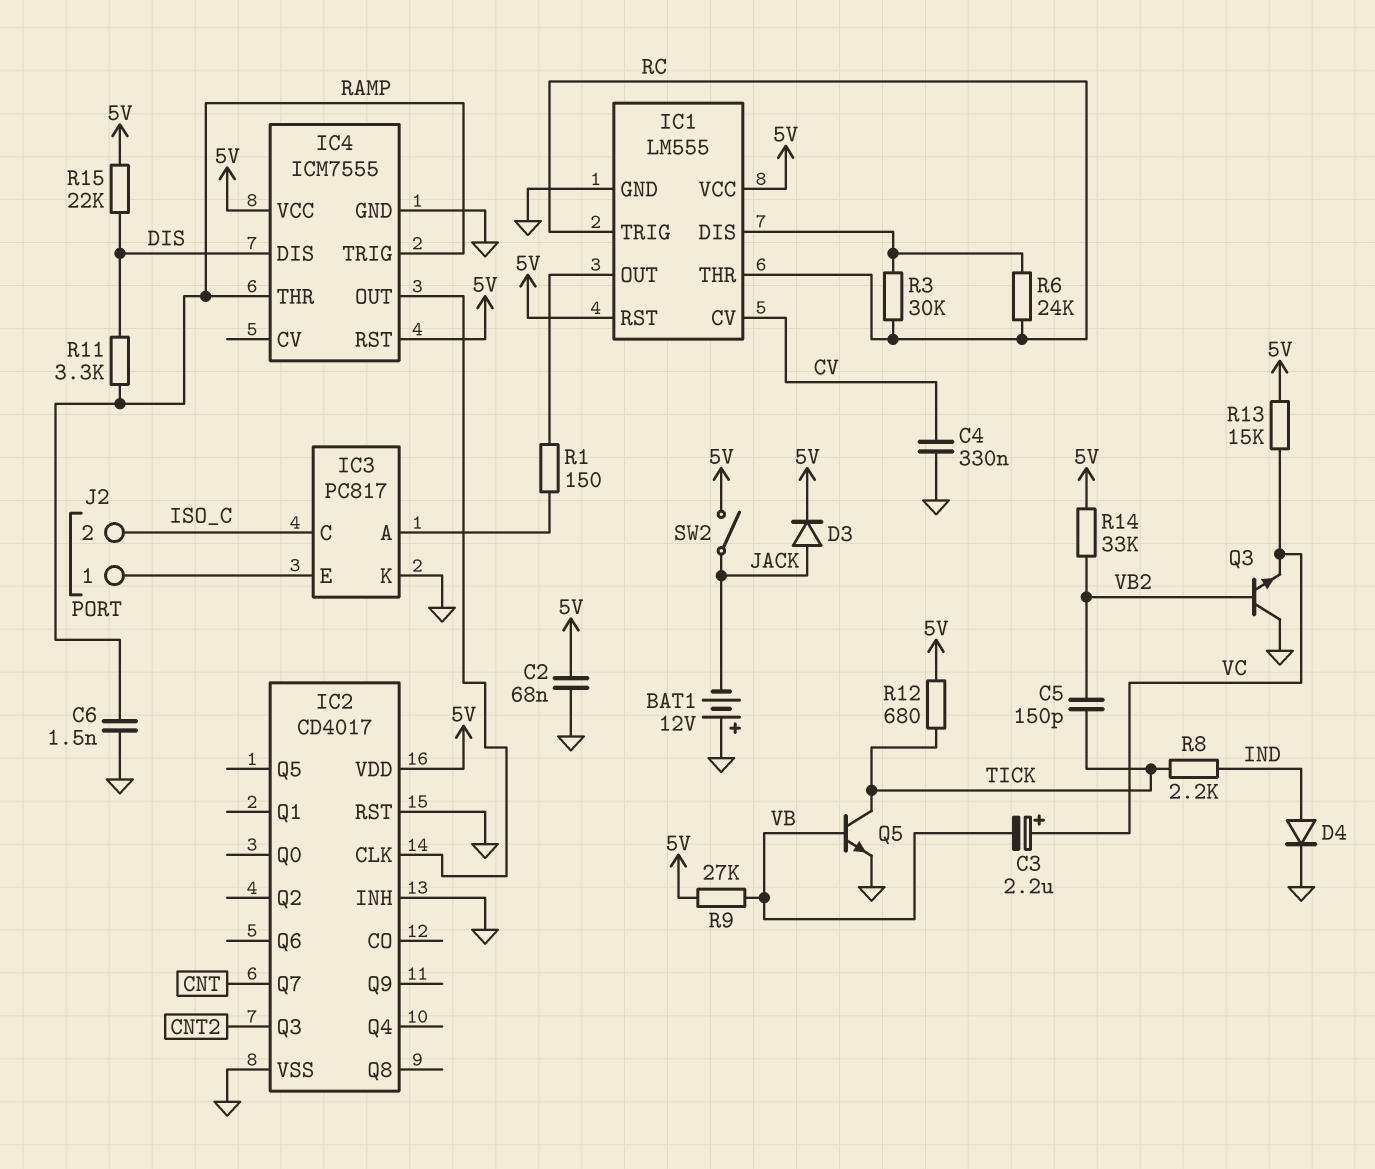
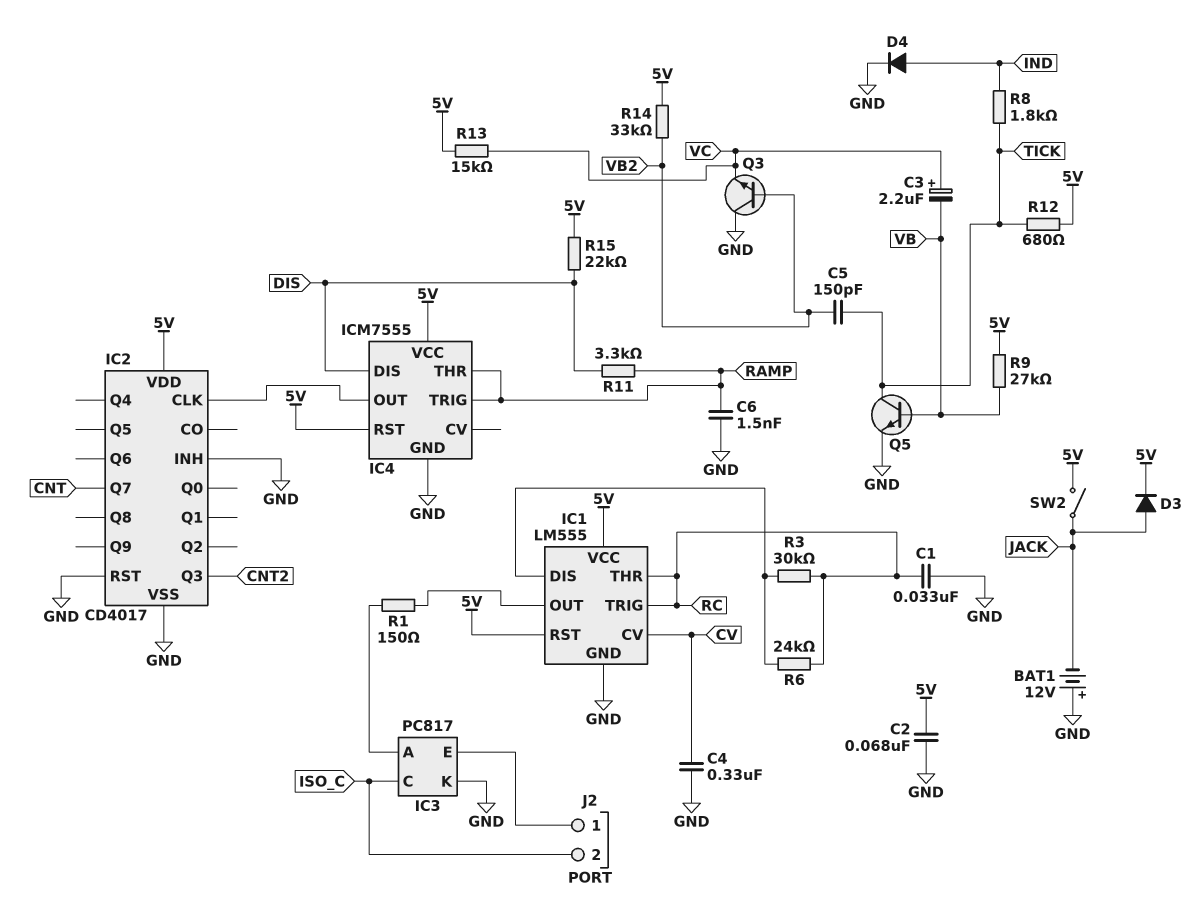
C1: none -> 33nF (GND, RC)
R8: 2.2k (IND, TICK) -> 1.8k (IND, TICK)

